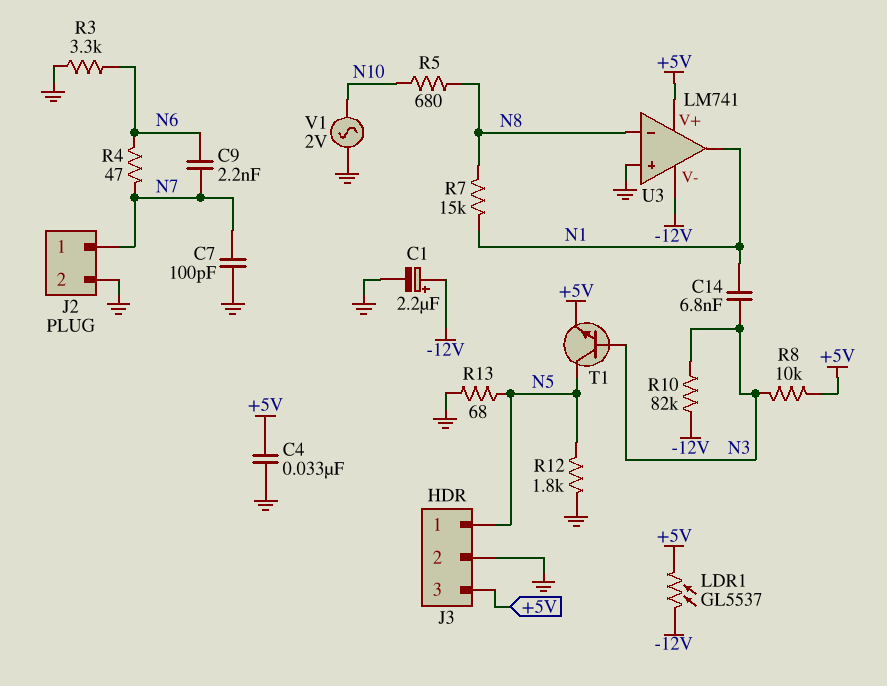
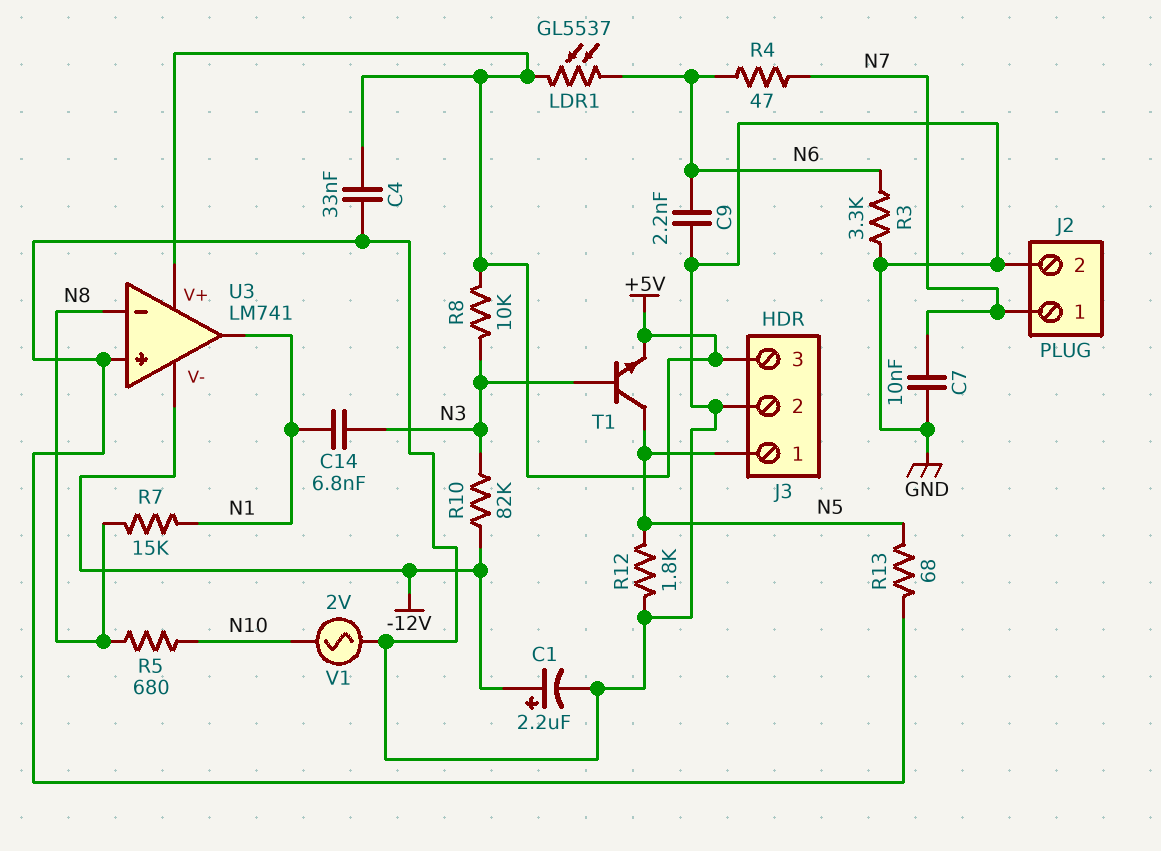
C7: 100pF (GND, N7) -> 10nF (GND, N7)
C9: 2.2nF (N6, N7) -> 2.2nF (GND, N6)
LDR1: GL5537 (+5V, -12V) -> GL5537 (+5V, N6)

